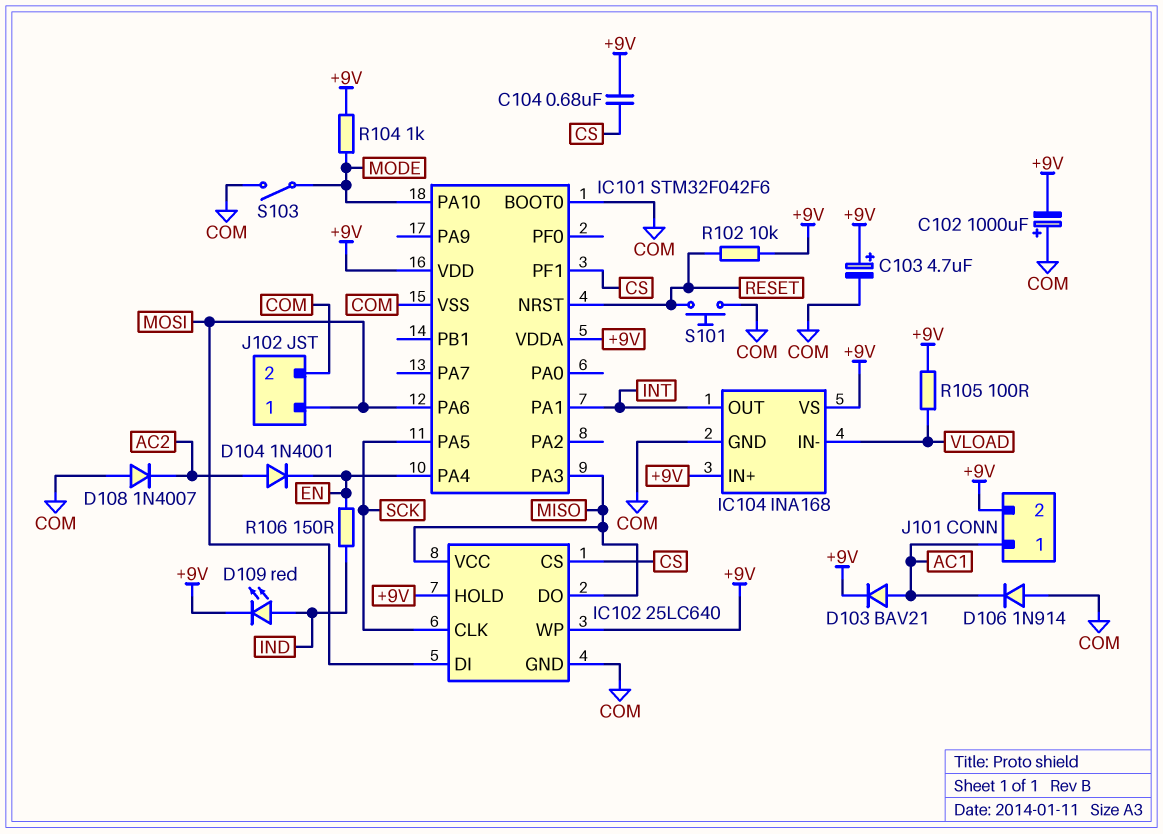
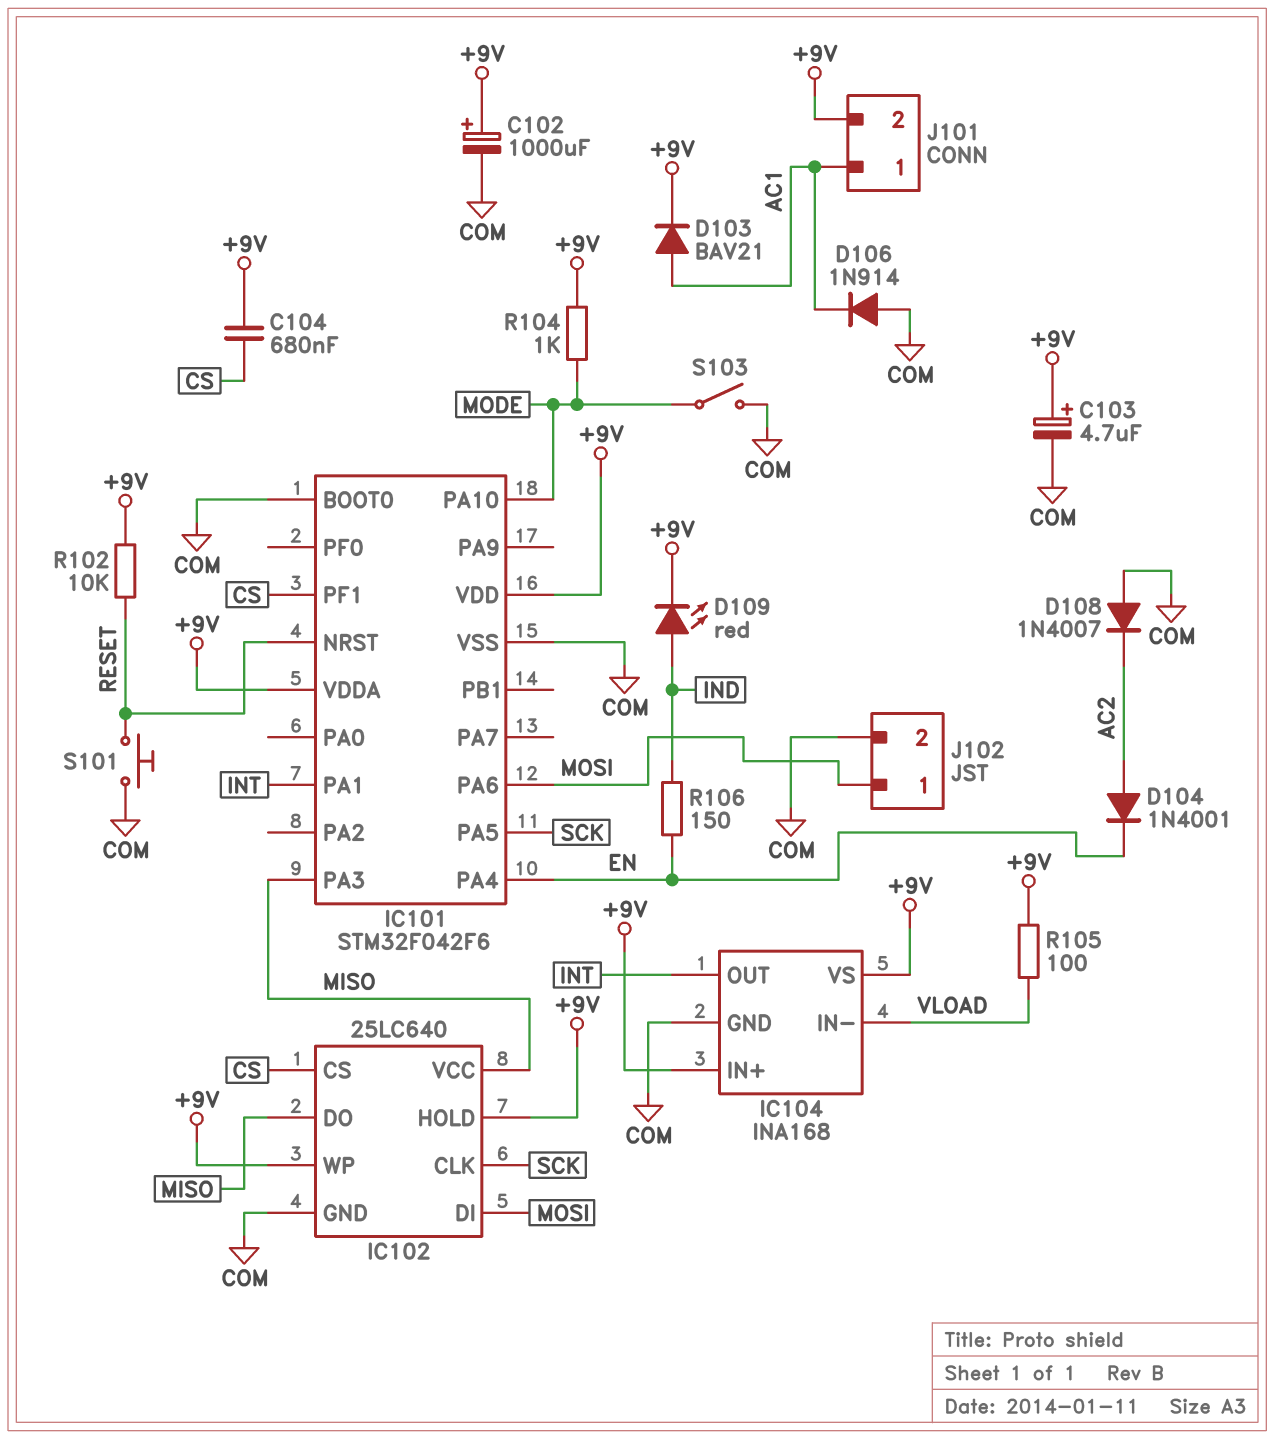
C102: 1000uF (plus COM, minus +9V) -> 1000uF (plus +9V, minus COM)

